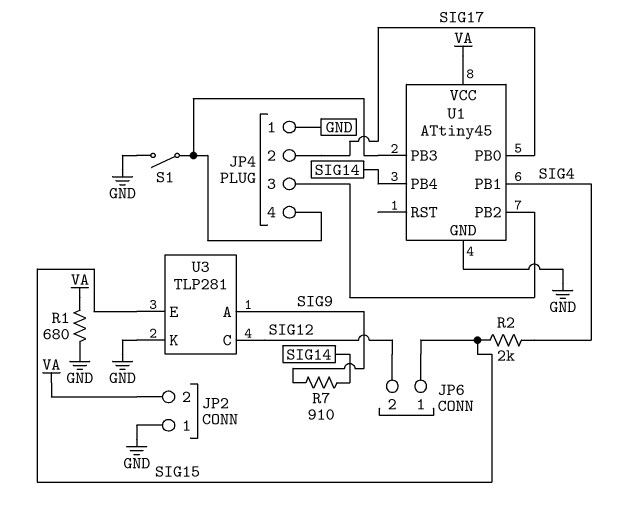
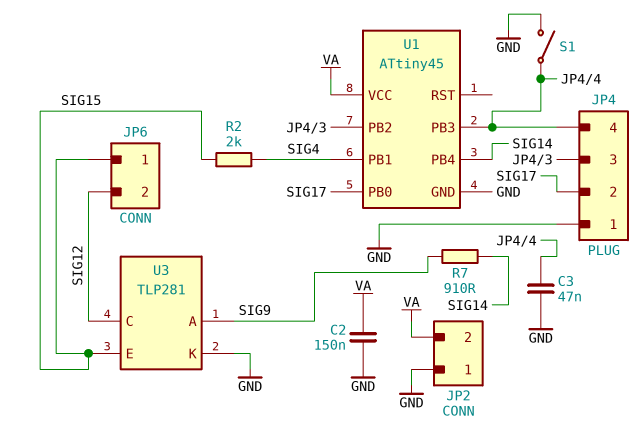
C2: none -> 150nF (GND, VA)
C3: none -> 47nF (GND, JP4/4)
R1: 680 (GND, VA) -> none

